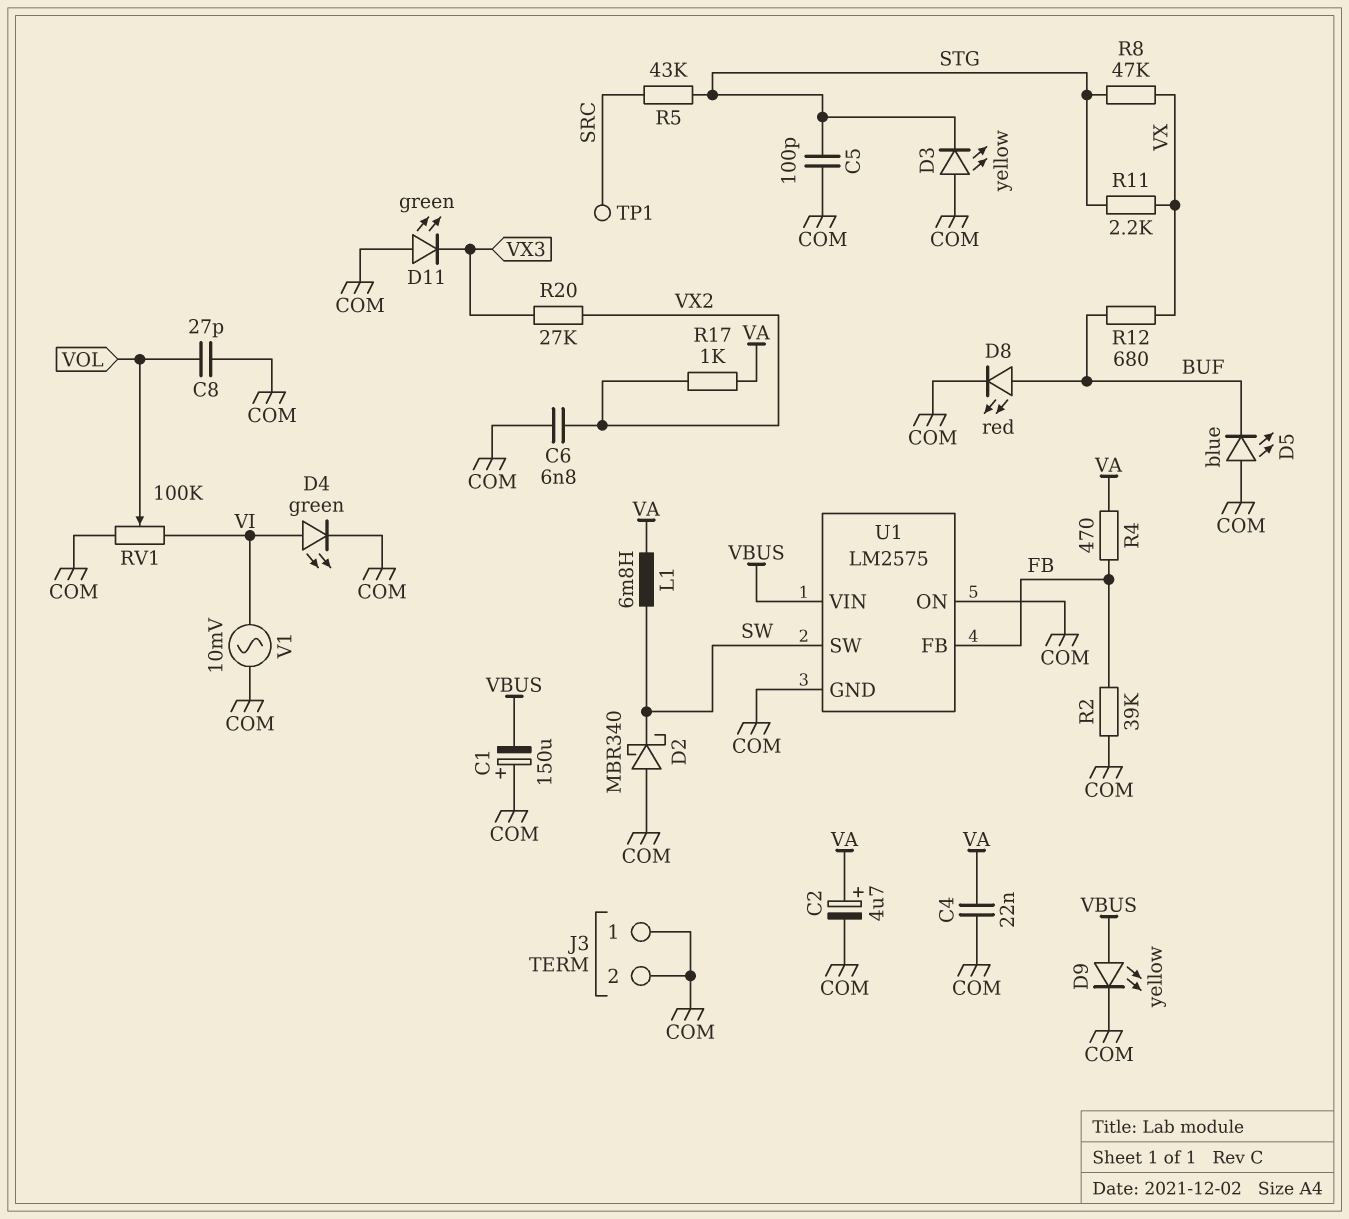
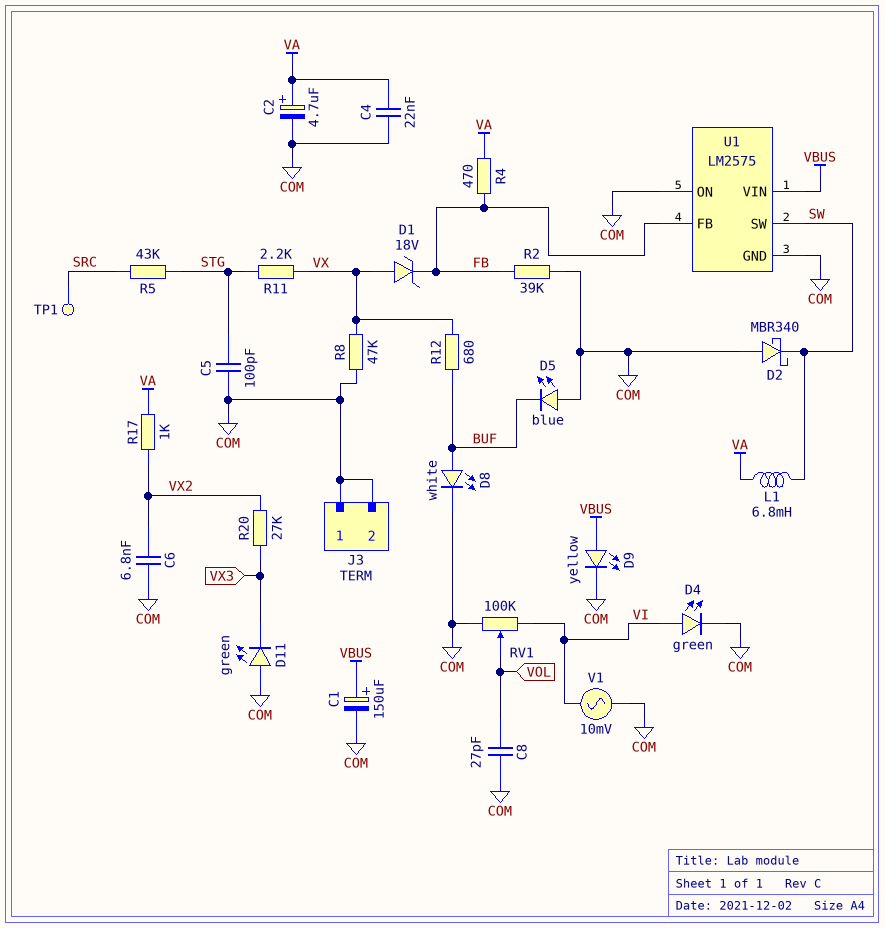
C1: 150uF (plus COM, minus VBUS) -> 150uF (plus VBUS, minus COM)
D1: none -> zener 18V (A VX, K FB)
D3: LED yellow (A COM, K STG) -> none
D8: LED red (A BUF, K COM) -> LED white (A BUF, K COM)
R8: 47k (STG, VX) -> 47k (COM, VX)

